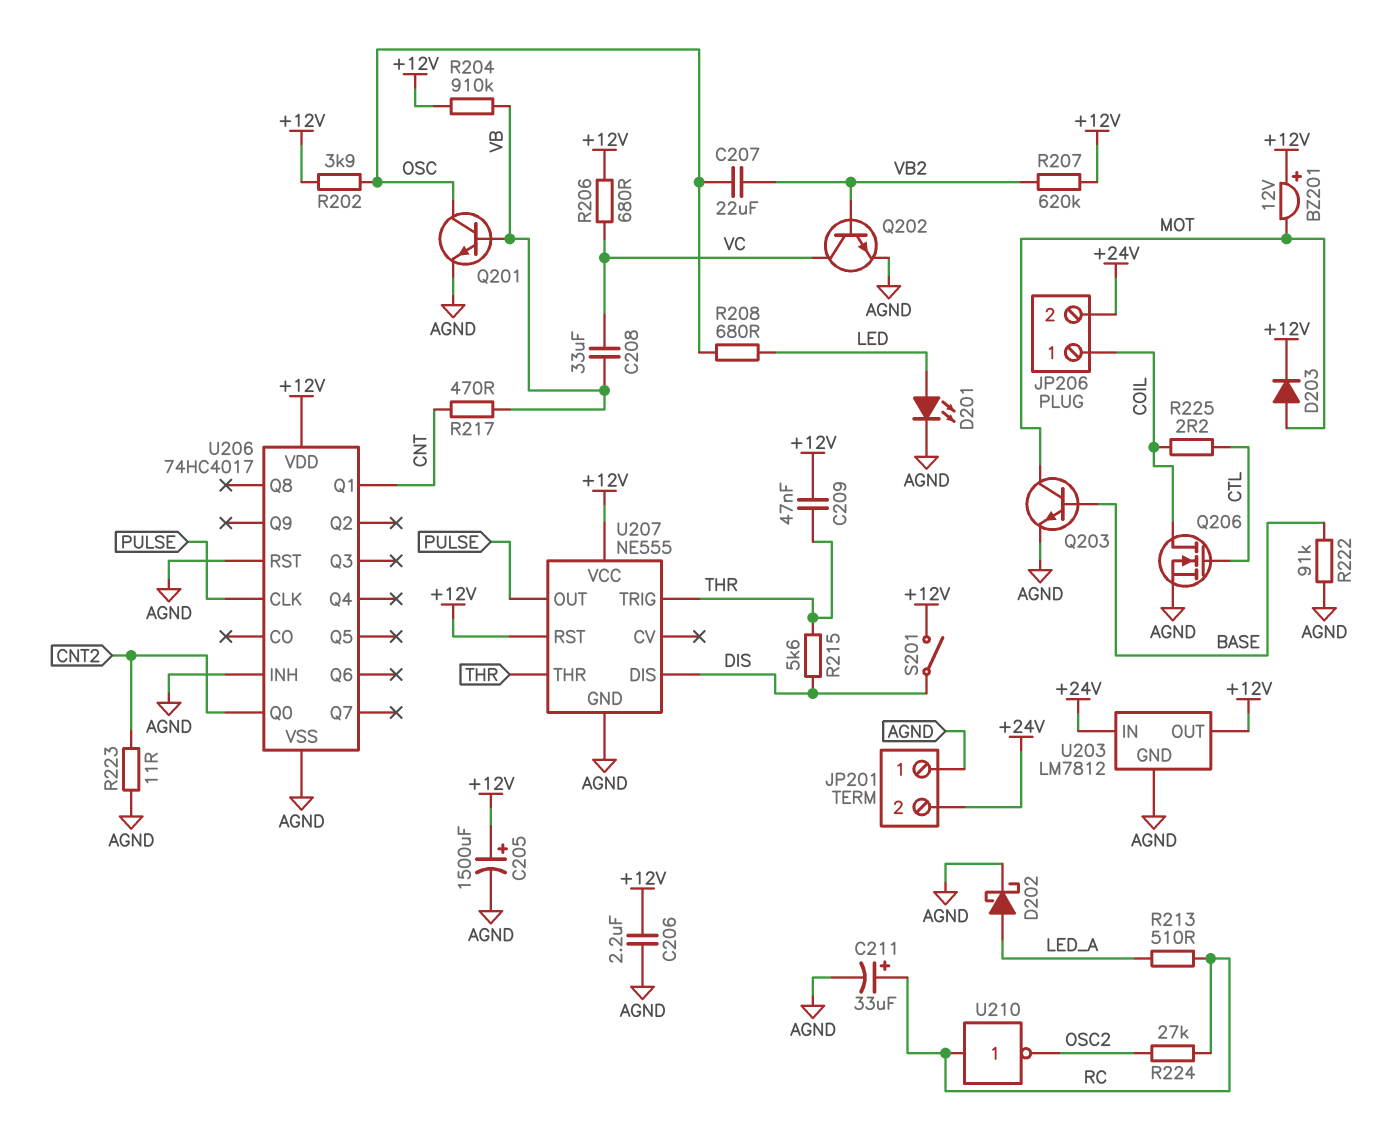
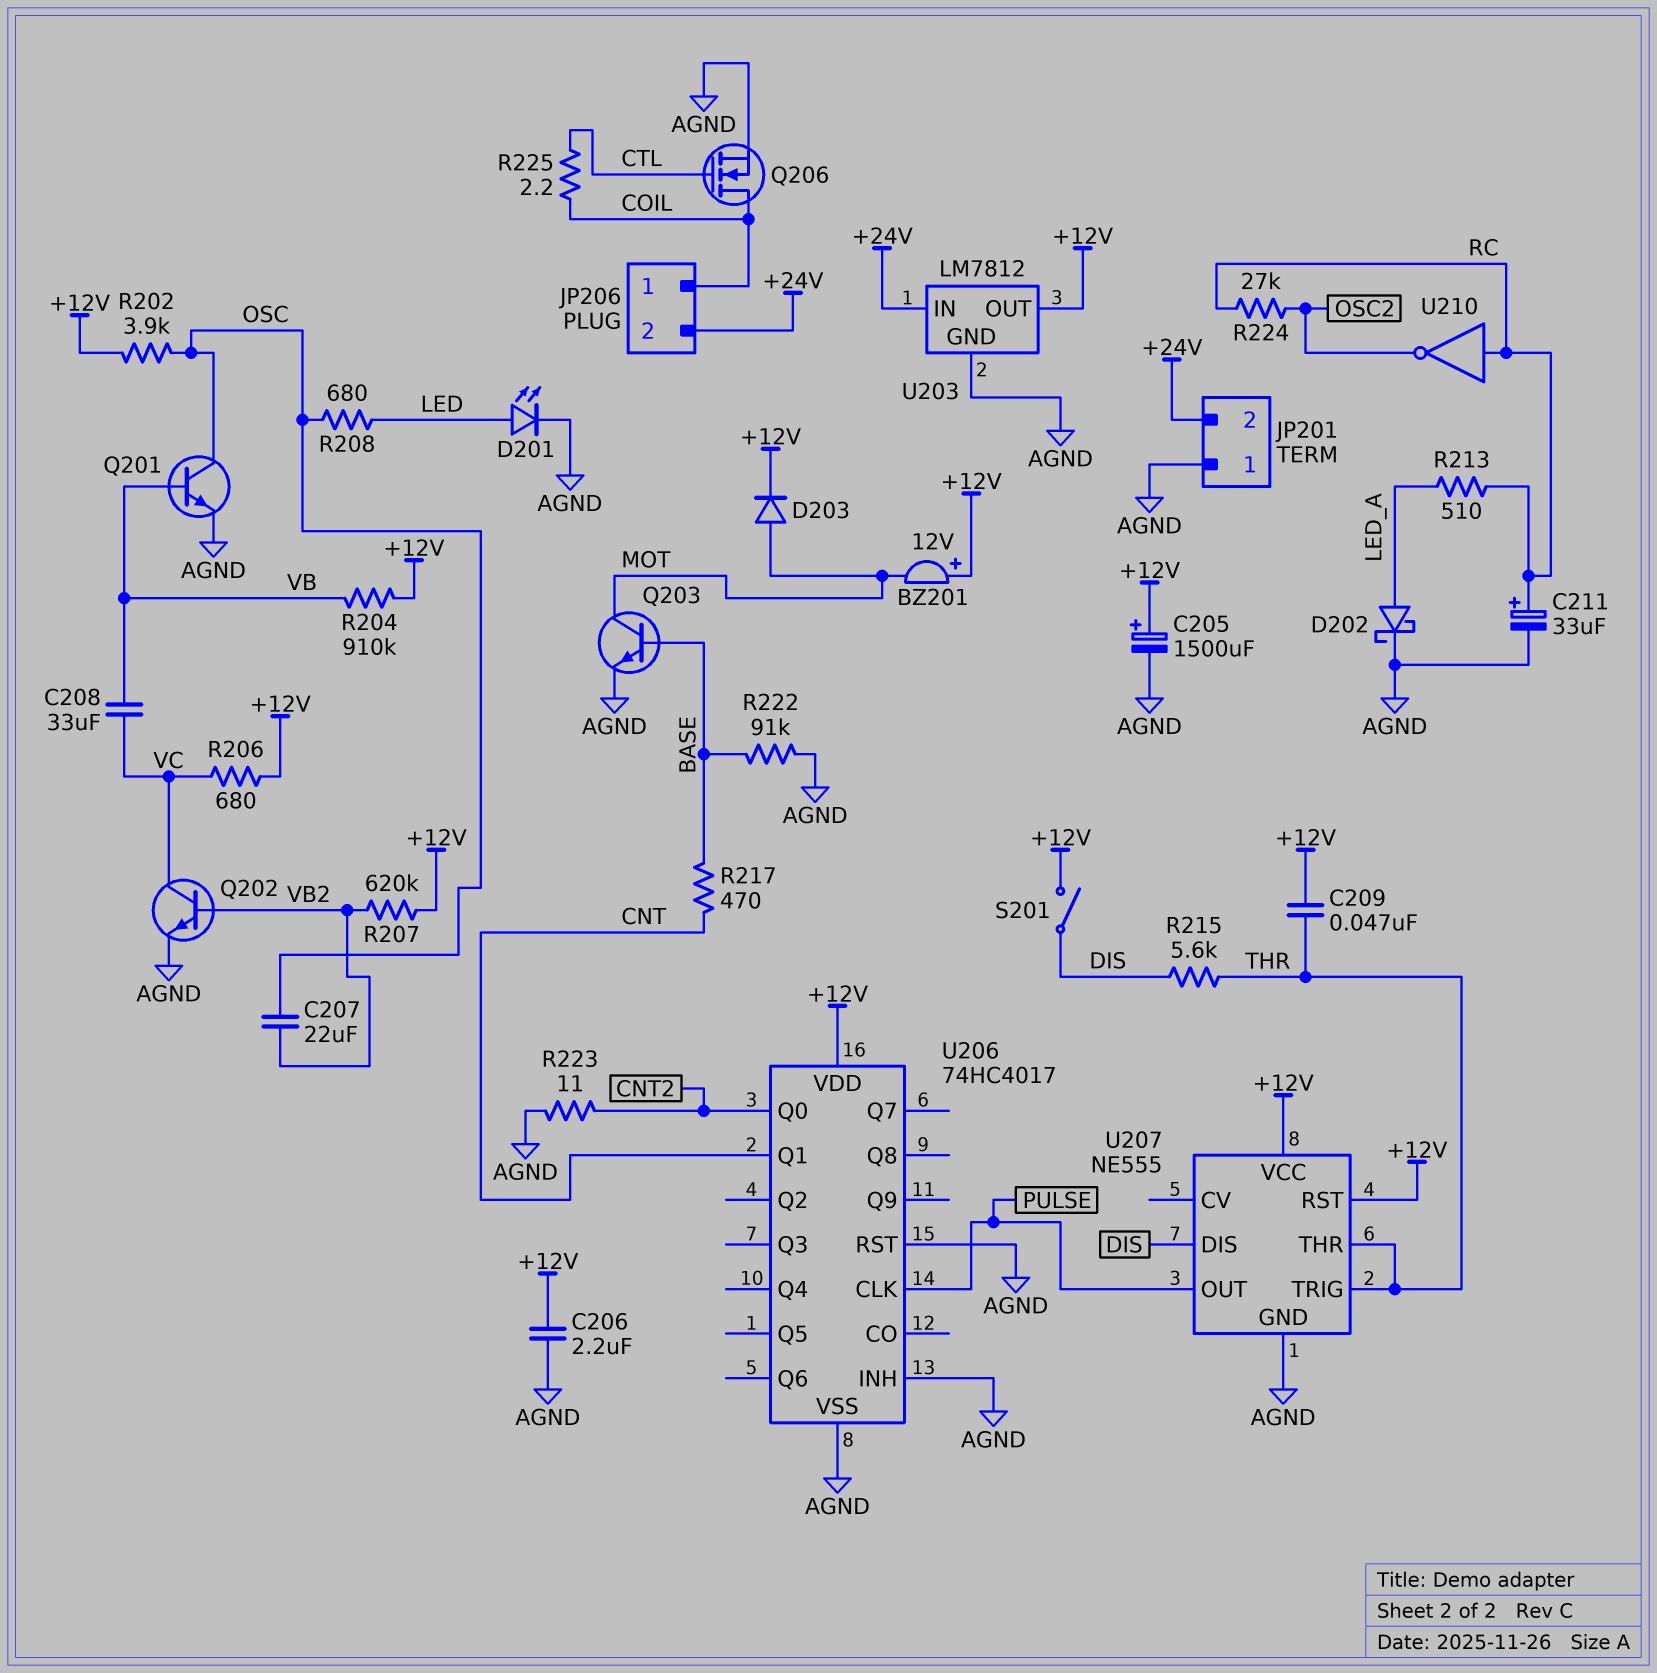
R217: 470 (CNT, VB) -> 470 (BASE, CNT)

